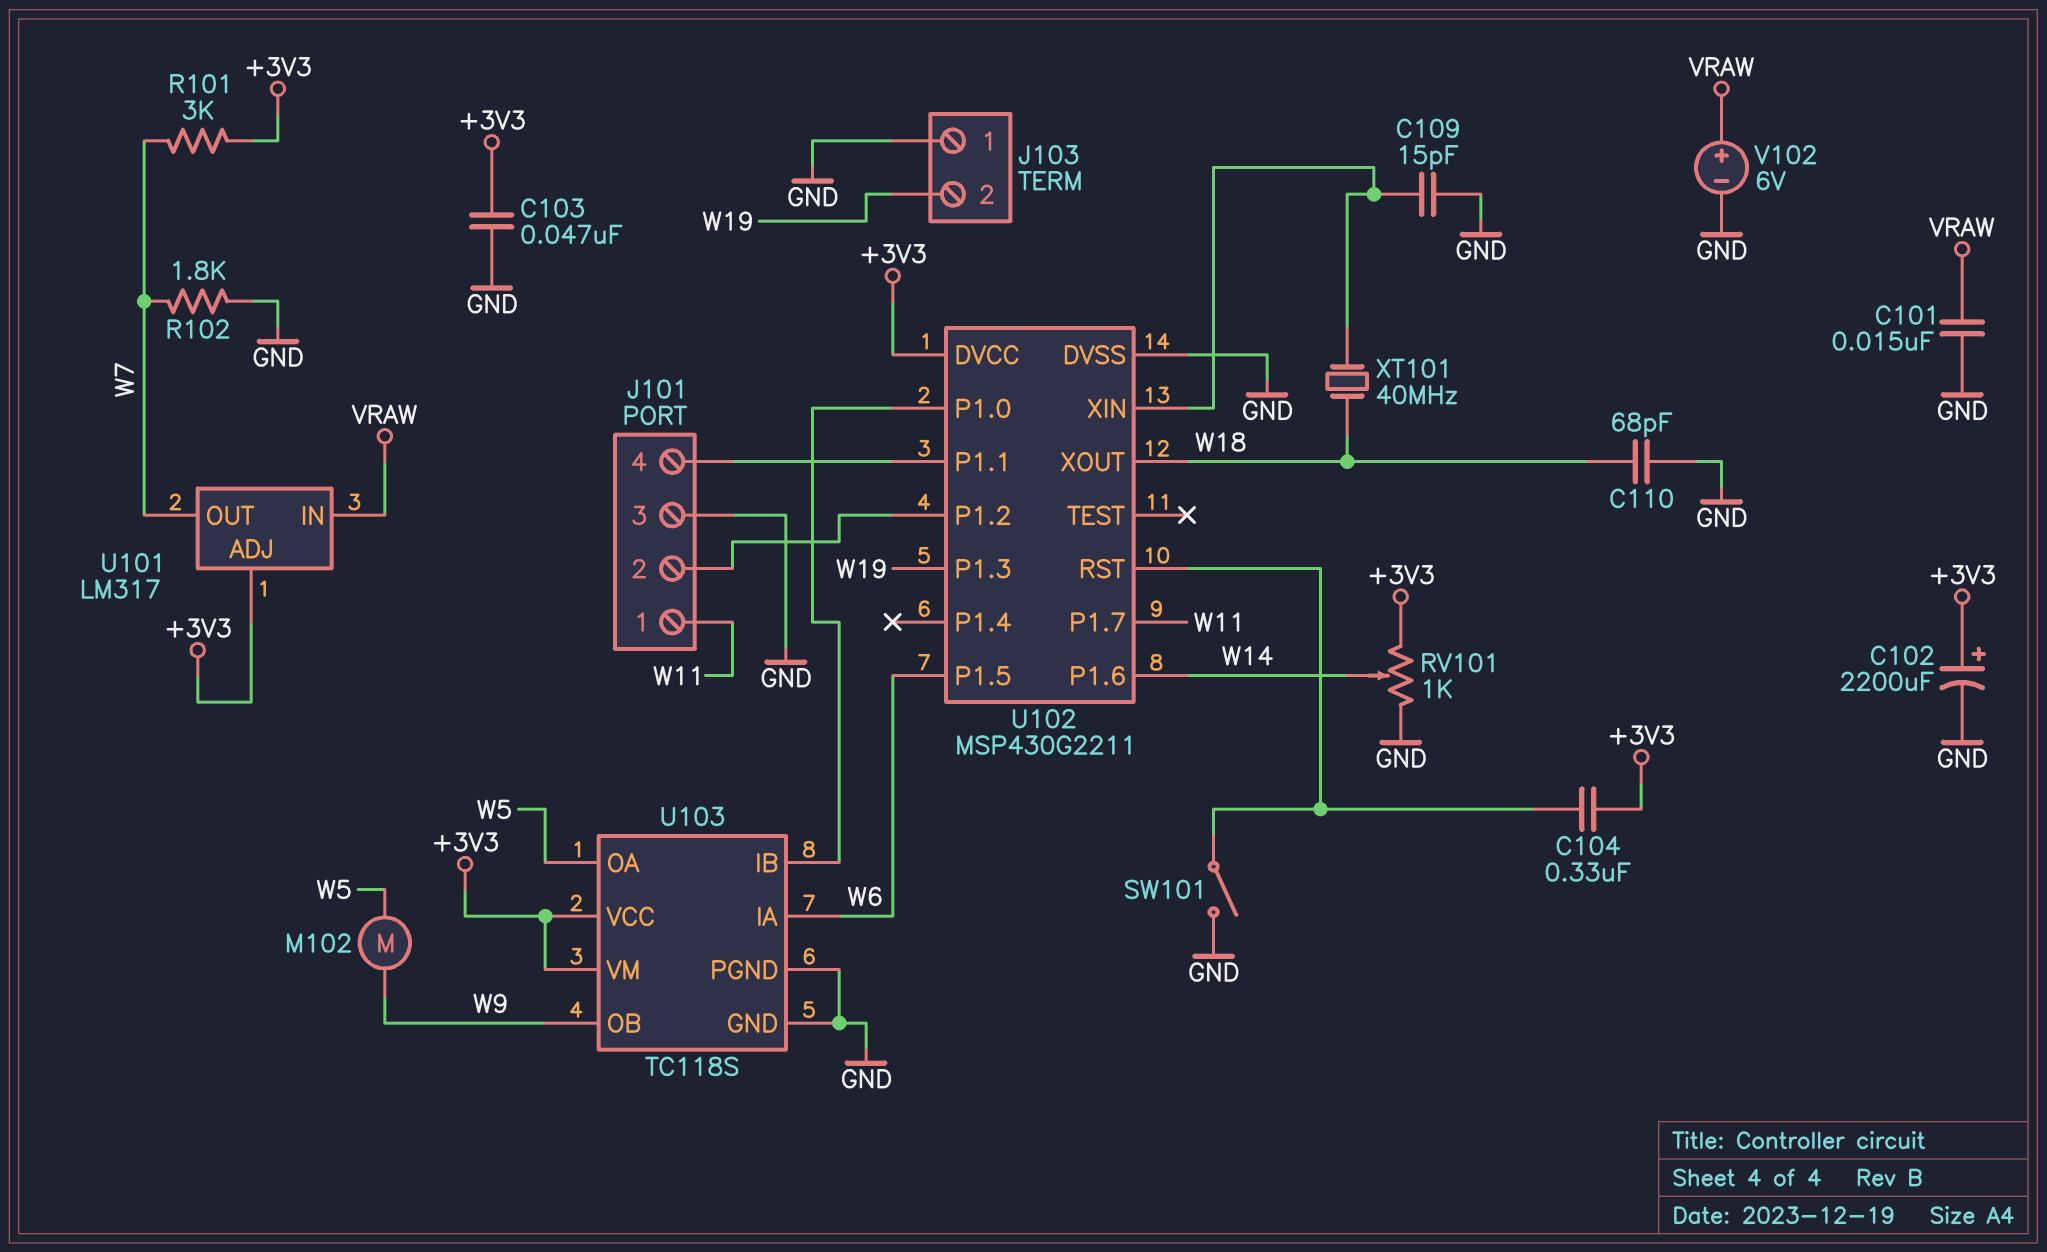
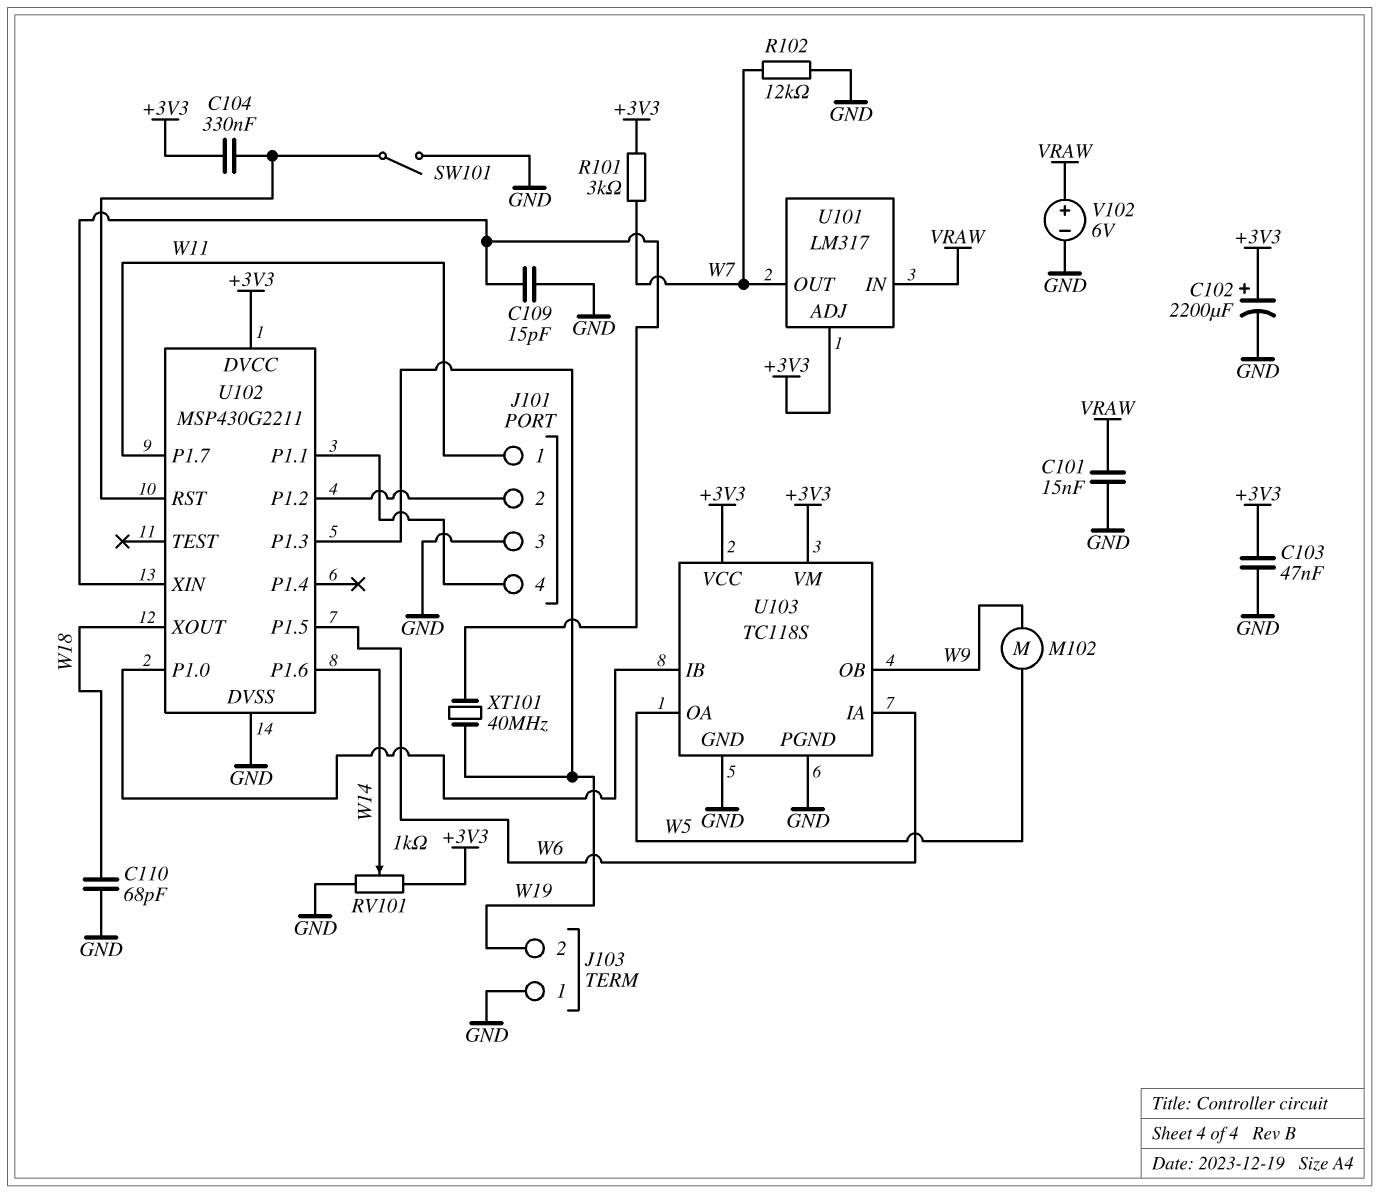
R102: 1.8k (GND, W7) -> 12k (GND, W7)
XT101: 40MHz (U102/XIN, W18) -> 40MHz (U102/XIN, W19)

